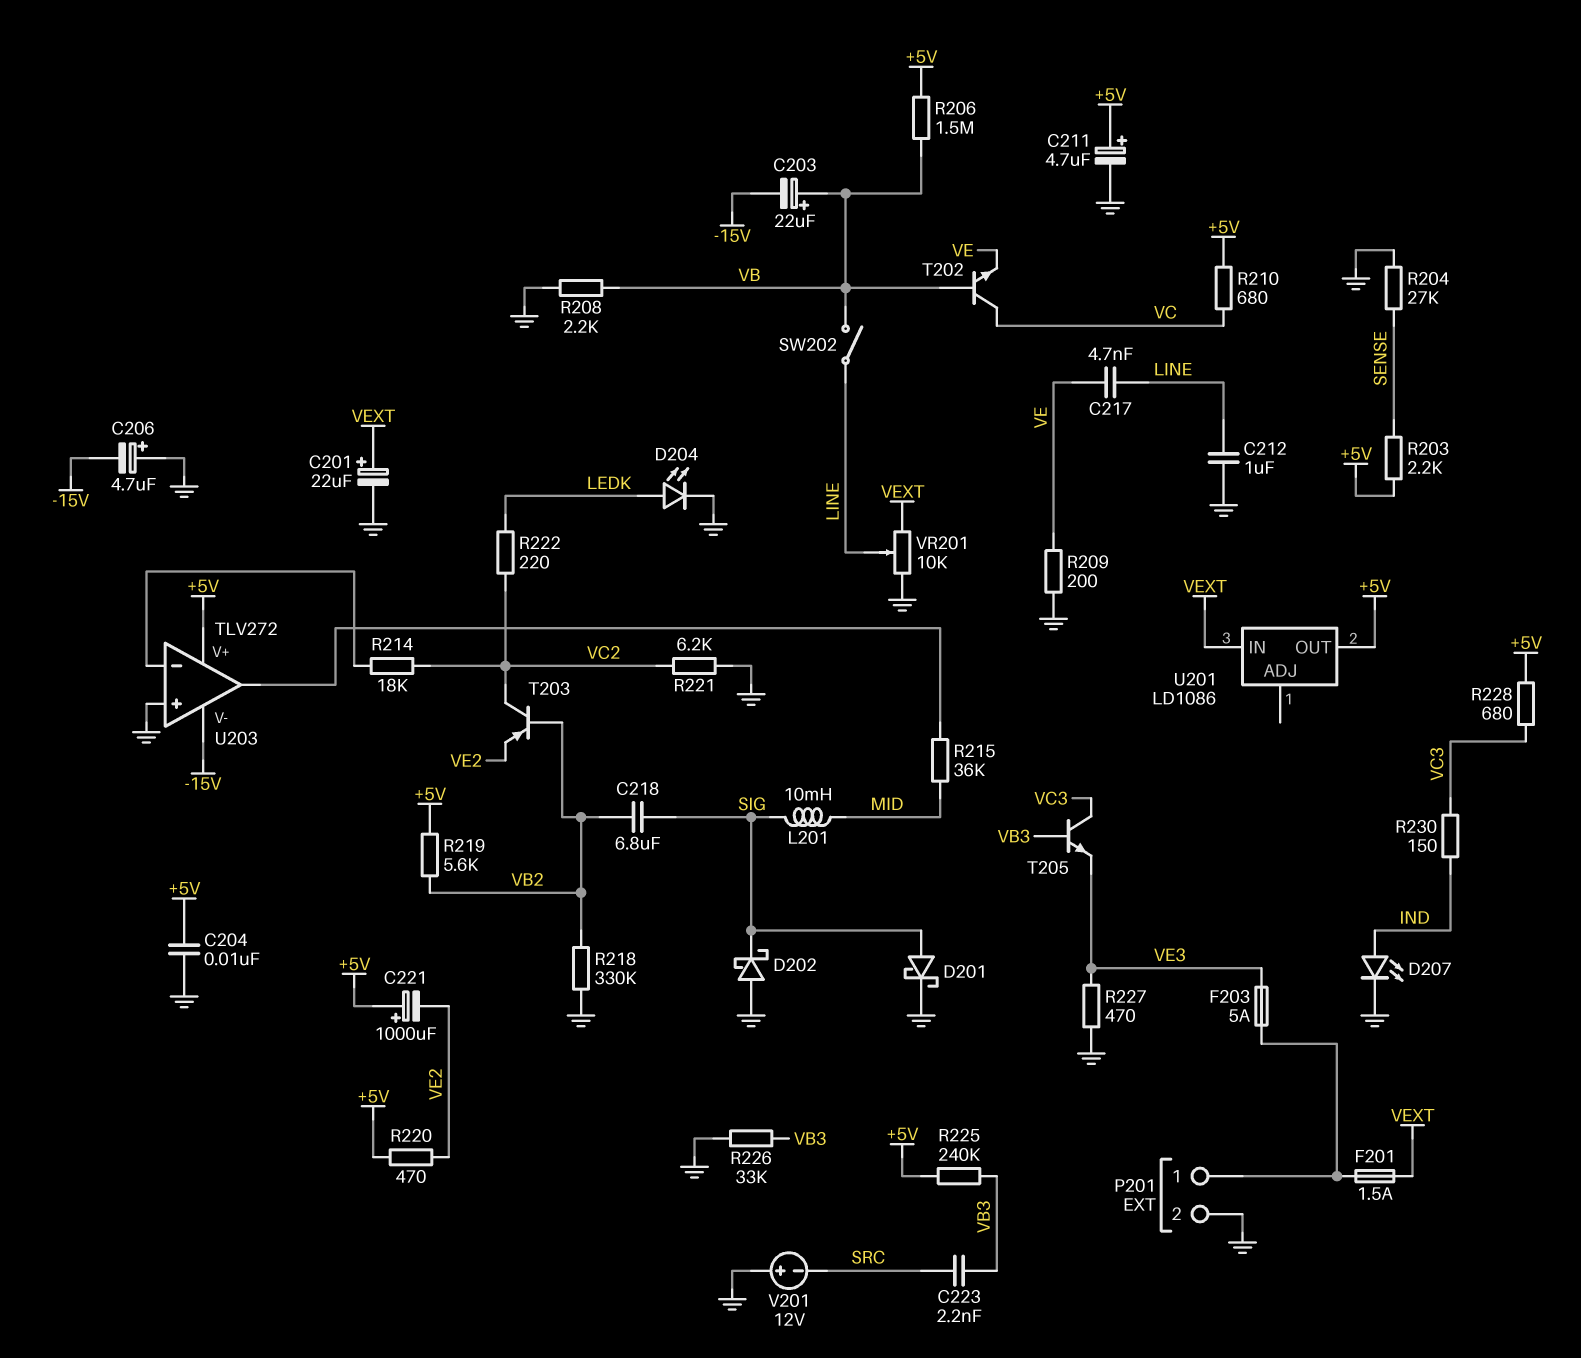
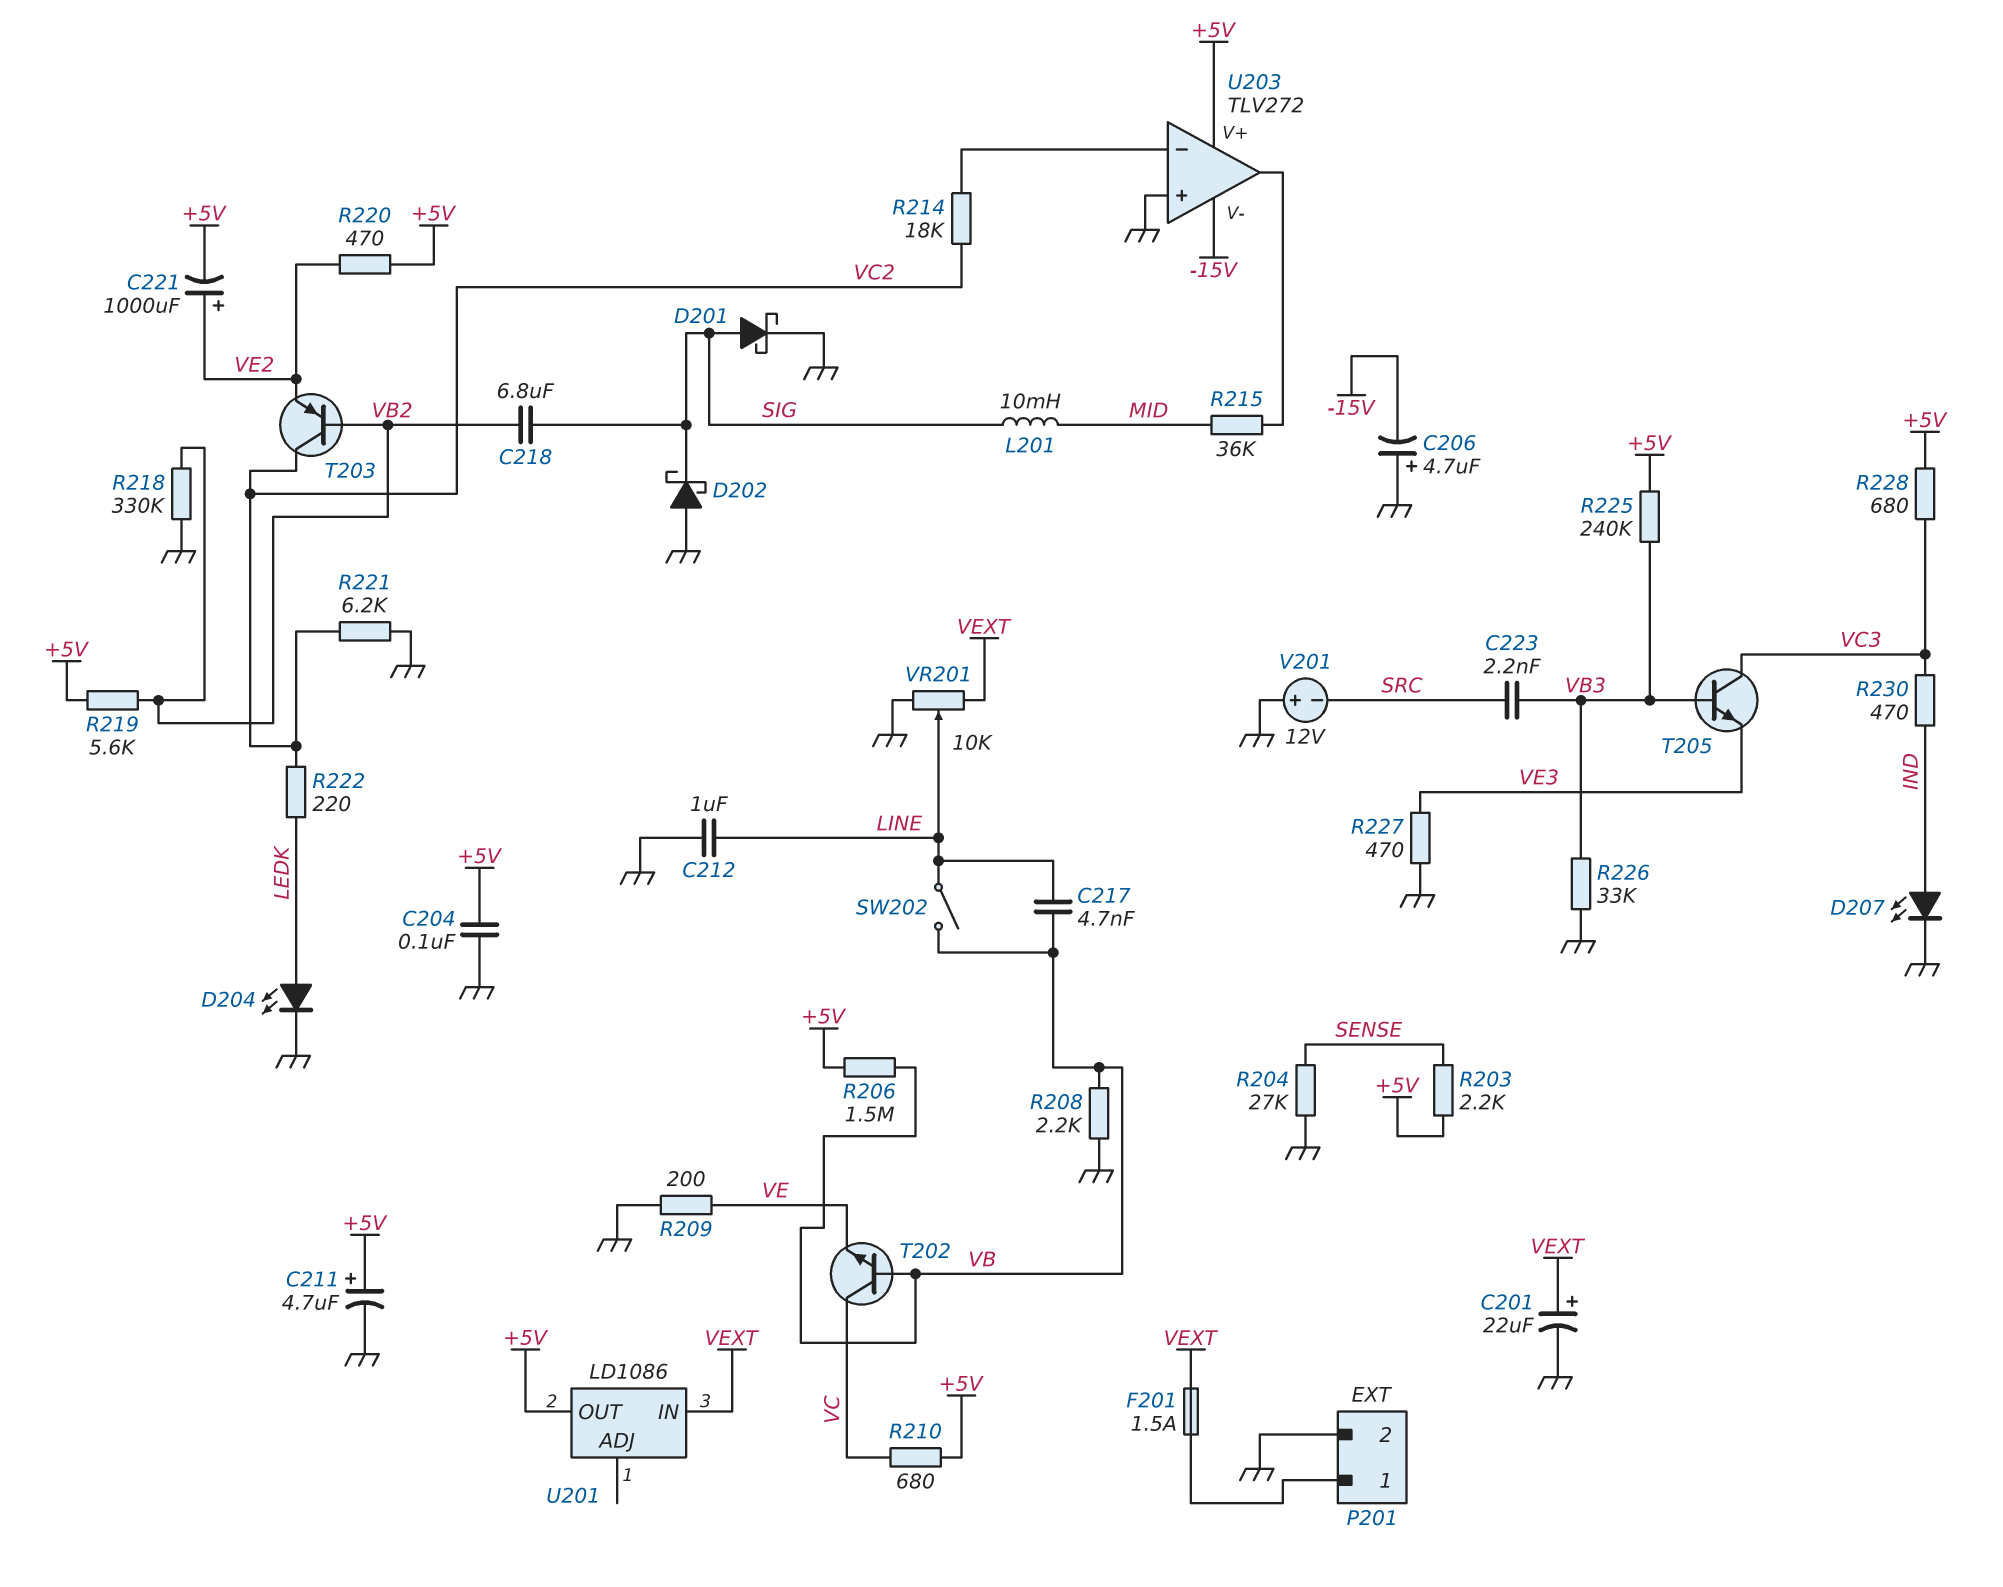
C203: 22uF (plus VB, minus -15V) -> none
C204: 10nF (+5V, GND) -> 100nF (+5V, GND)
C217: 4.7nF (LINE, VE) -> 4.7nF (LINE, VB)
C221: 1000uF (plus +5V, minus VE2) -> 1000uF (plus VE2, minus +5V)
F203: 5A (P201/1, VE3) -> none
R230: 150 (IND, VC3) -> 470 (IND, VC3)

